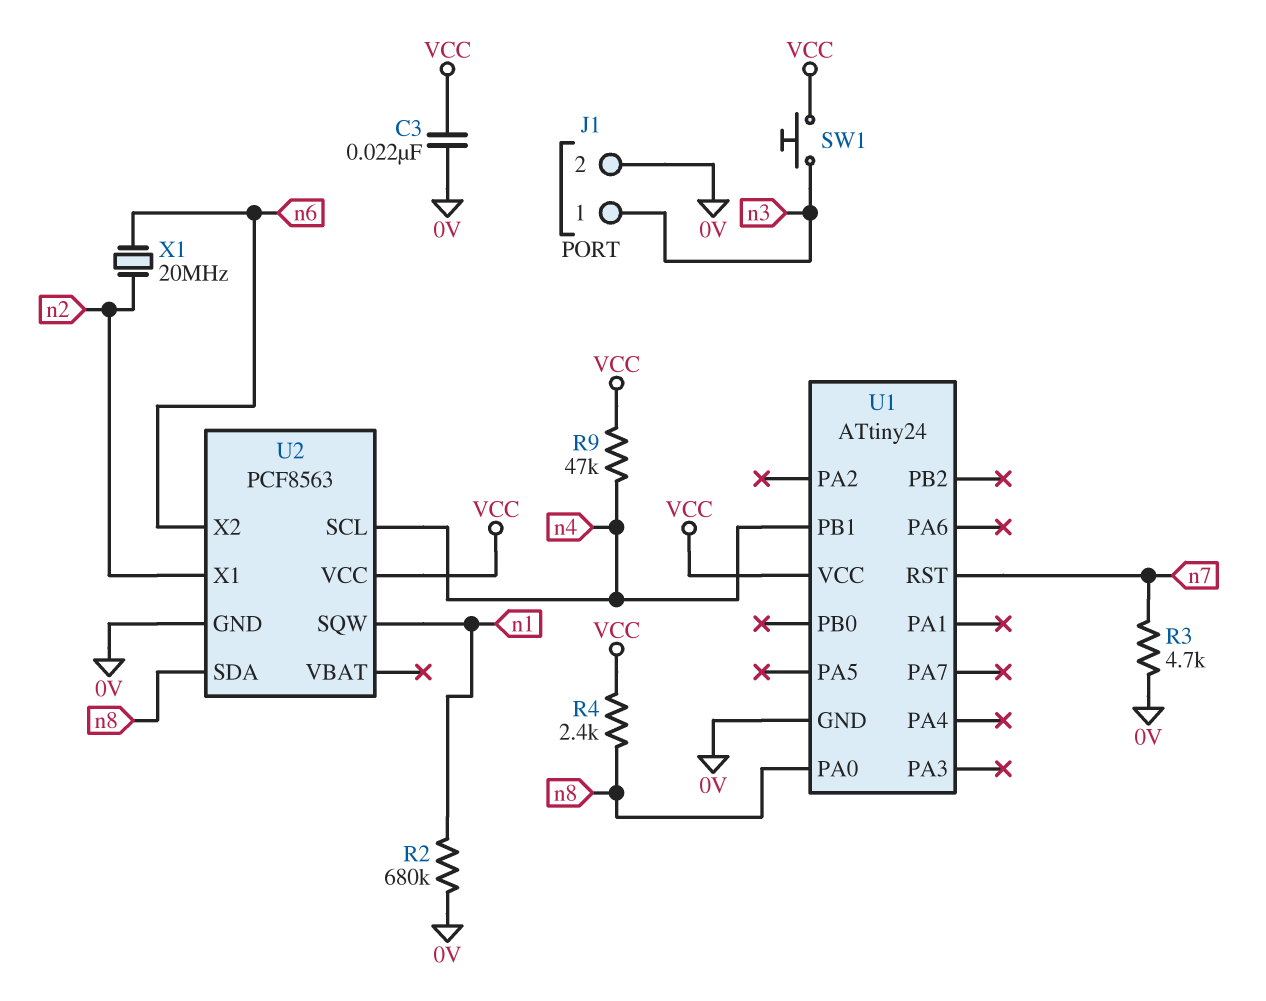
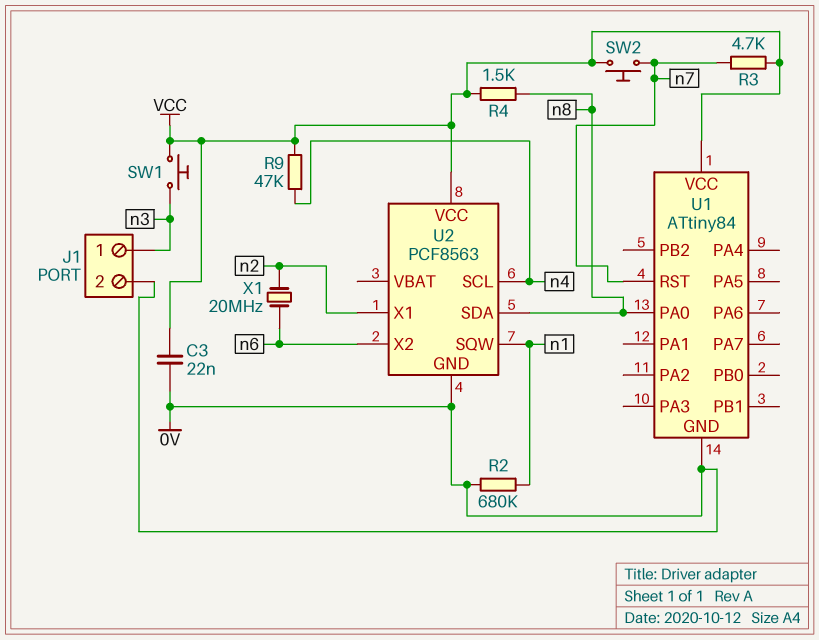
R3: 4.7k (0V, n7) -> 4.7k (VCC, n7)
R4: 2.4k (VCC, n8) -> 1.5k (VCC, n8)
SW2: none -> button (VCC, n7)
U1: ATtiny24 -> ATtiny84
U1 pin PB1: n4 -> none

